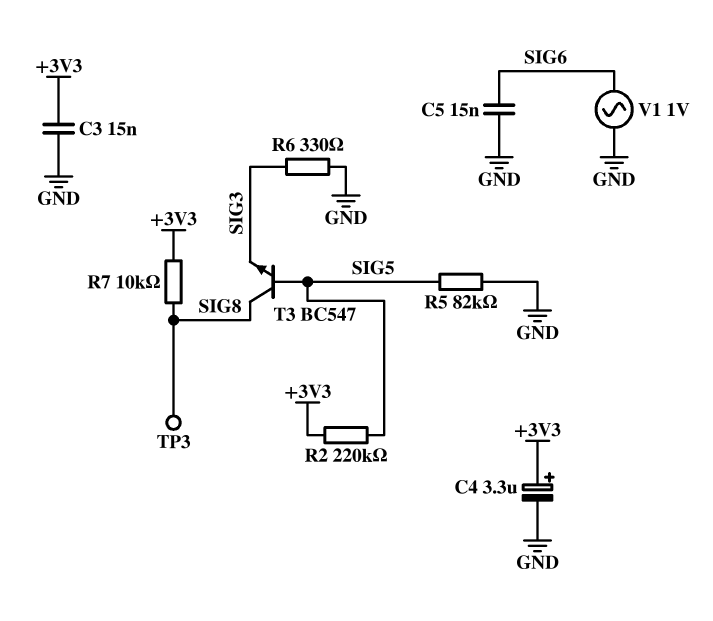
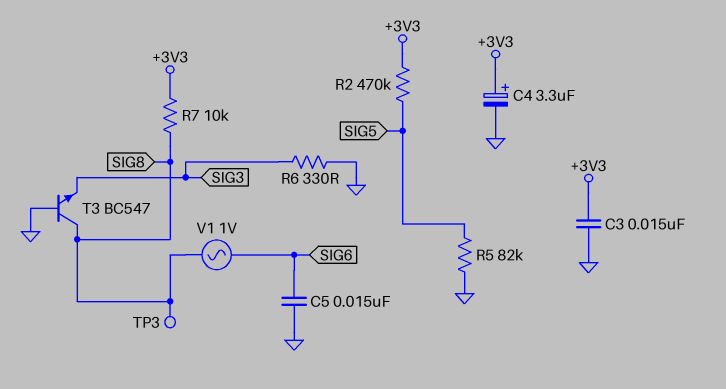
R2: 220k (+3V3, SIG5) -> 470k (+3V3, SIG5)
T3: NPN BC547 (B SIG5, C SIG8, E SIG3) -> NPN BC547 (B GND, C SIG8, E SIG3)
V1: AC 1V (GND, SIG6) -> AC 1V (SIG6, SIG8)

